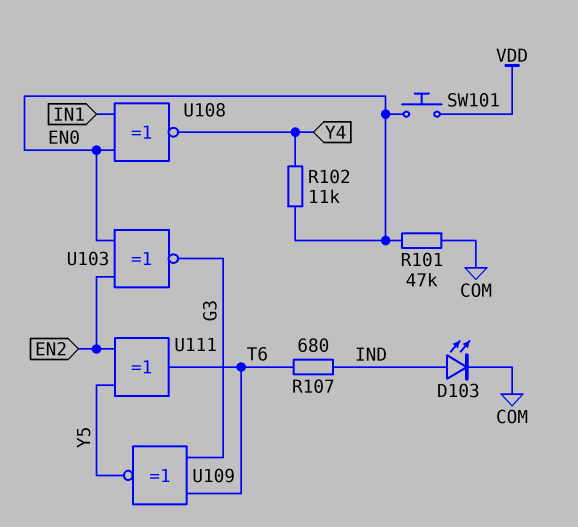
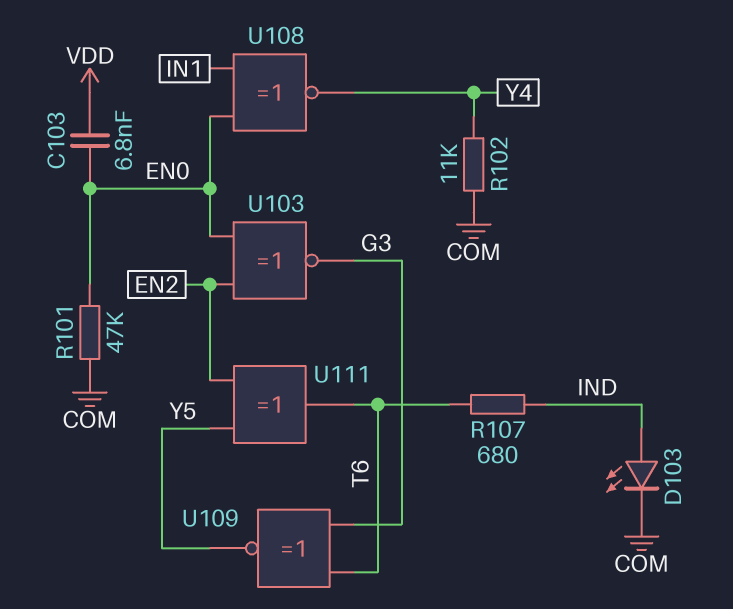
C103: none -> 6.8nF (EN0, VDD)
R102: 11k (EN0, Y4) -> 11k (COM, Y4)
SW101: button (EN0, VDD) -> none

